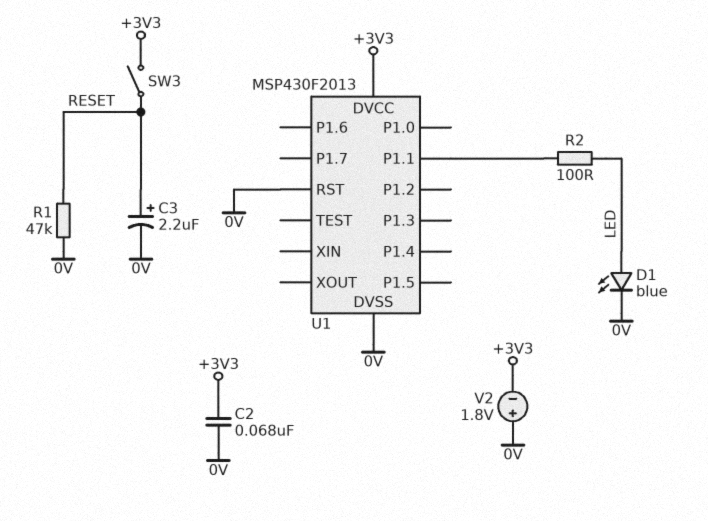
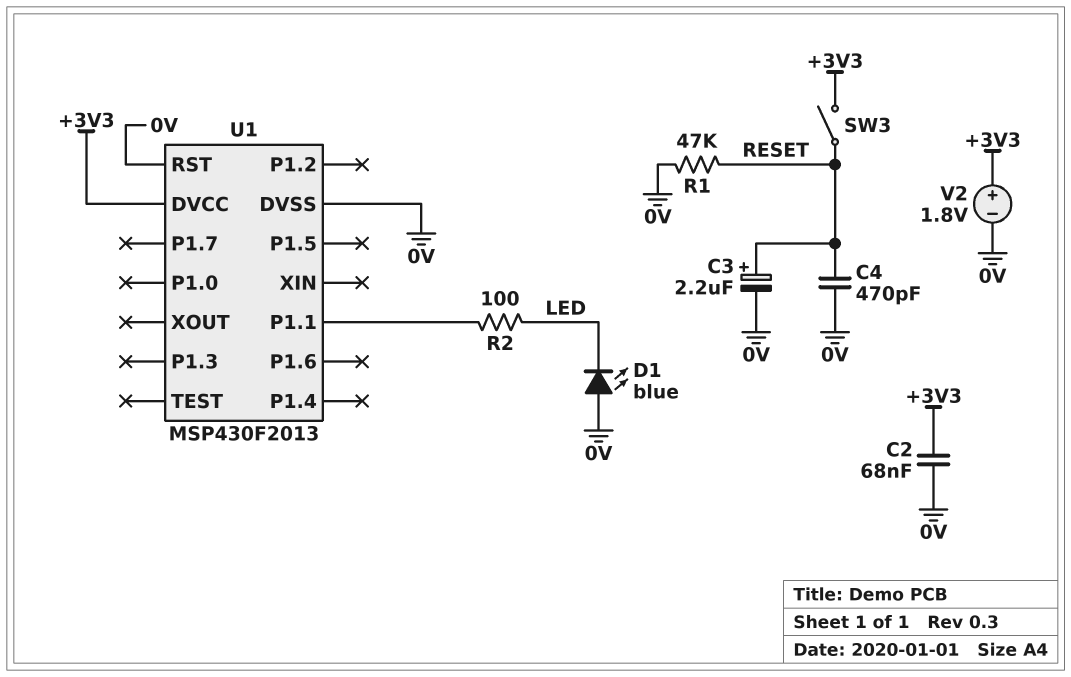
C4: none -> 470pF (0V, RESET)
D1: LED blue (A LED, K 0V) -> LED blue (A 0V, K LED)
V2: 1.8V (plus 0V, minus +3V3) -> 1.8V (plus +3V3, minus 0V)

